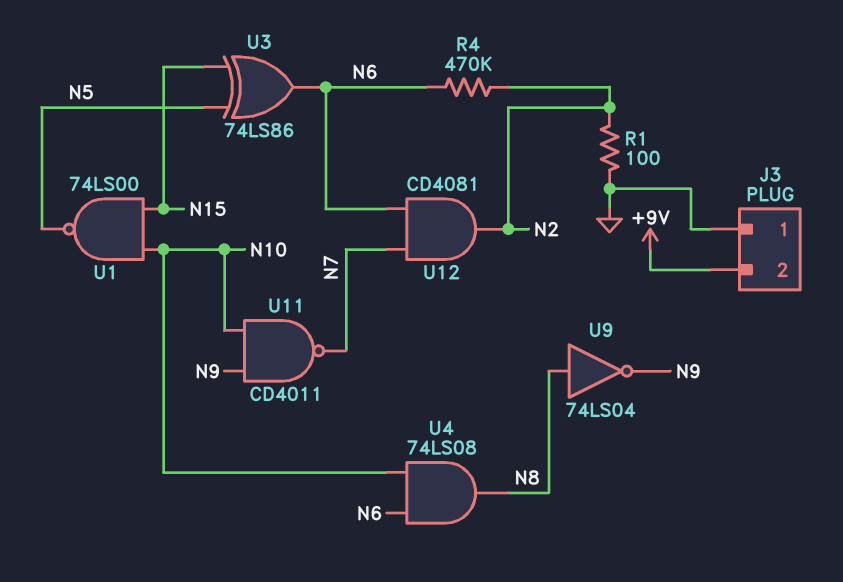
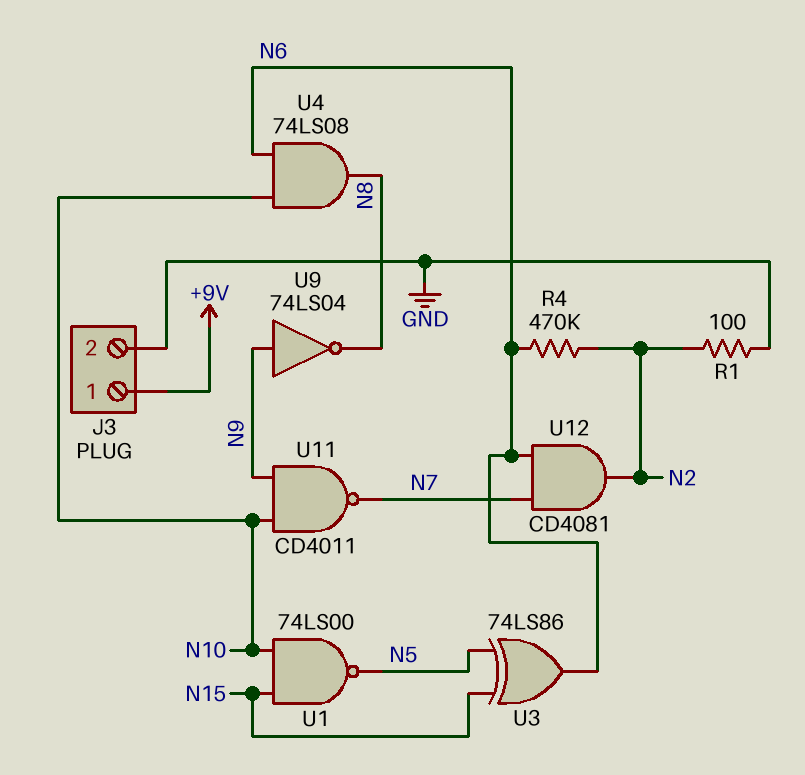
J3 pin 1: GND -> +9V
J3 pin 2: +9V -> GND
U9: NOT 74LS04 (in N8, out N9) -> NOT 74LS04 (in N9, out N8)

